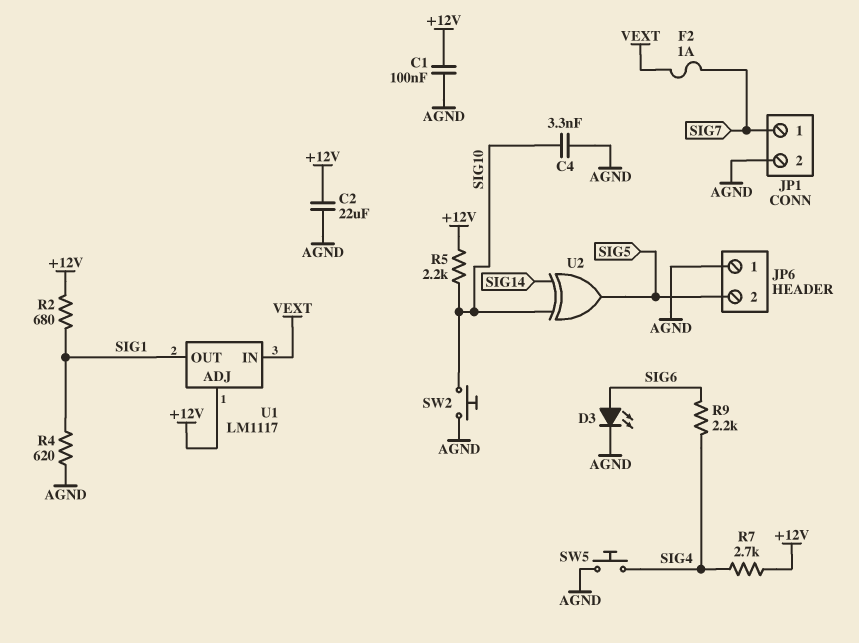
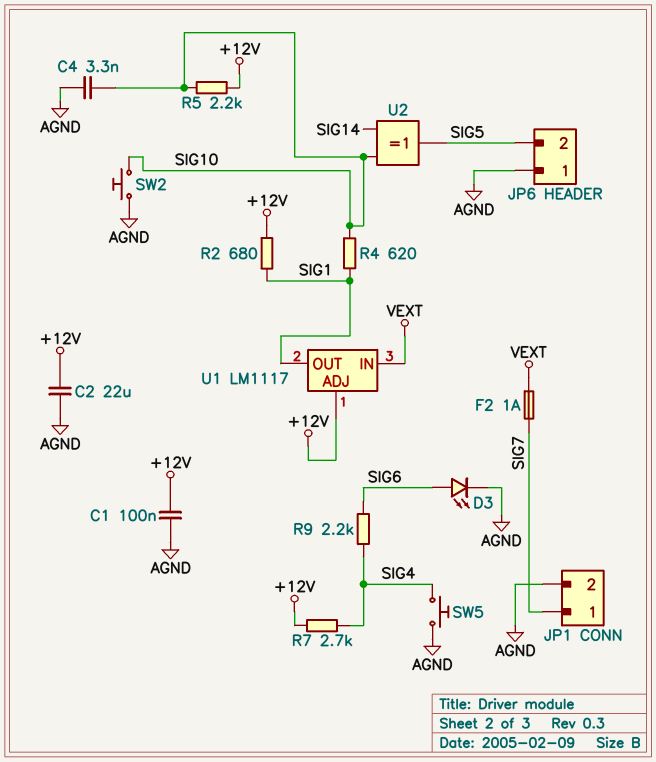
R4: 620 (AGND, SIG1) -> 620 (SIG1, SIG10)

